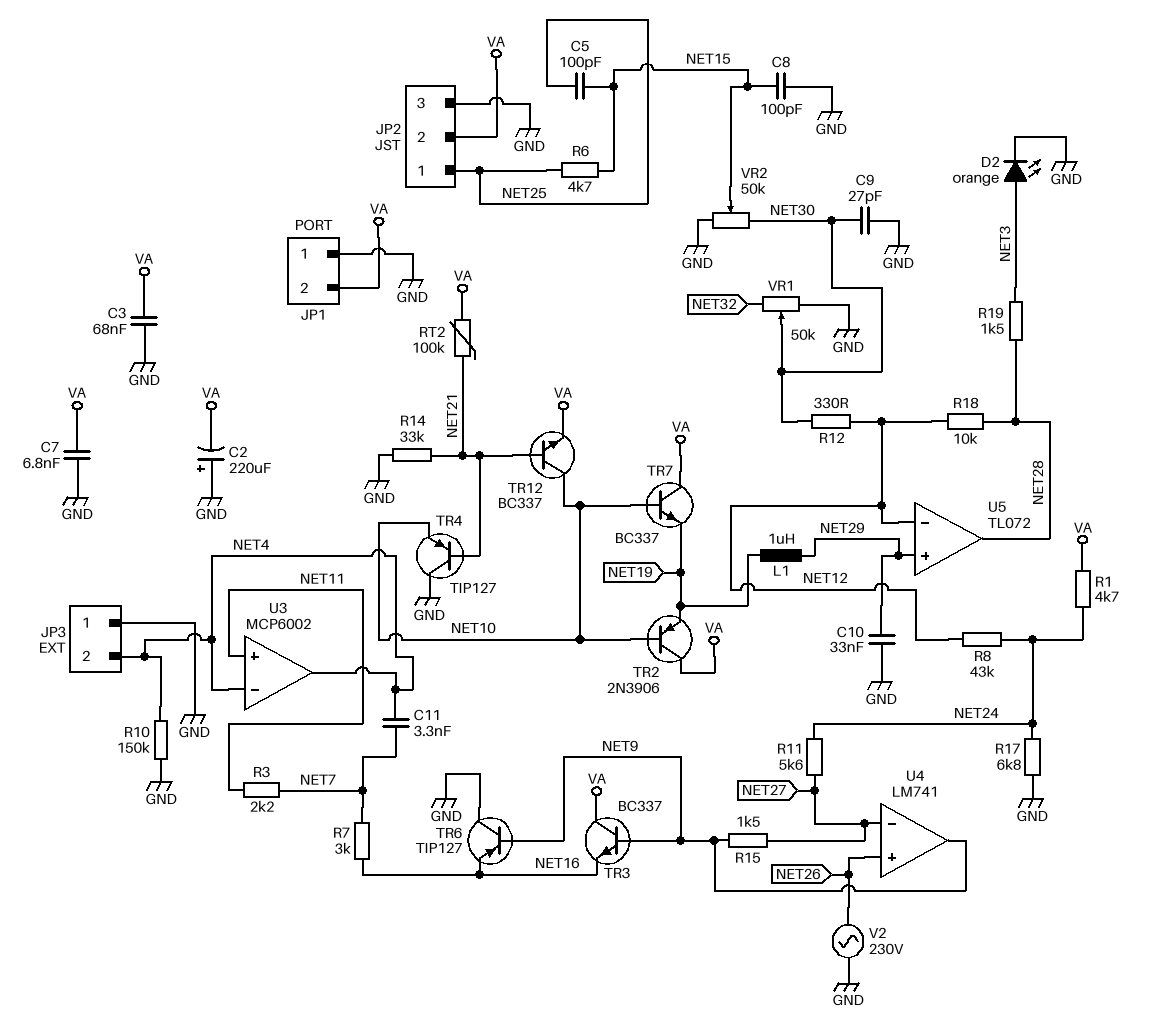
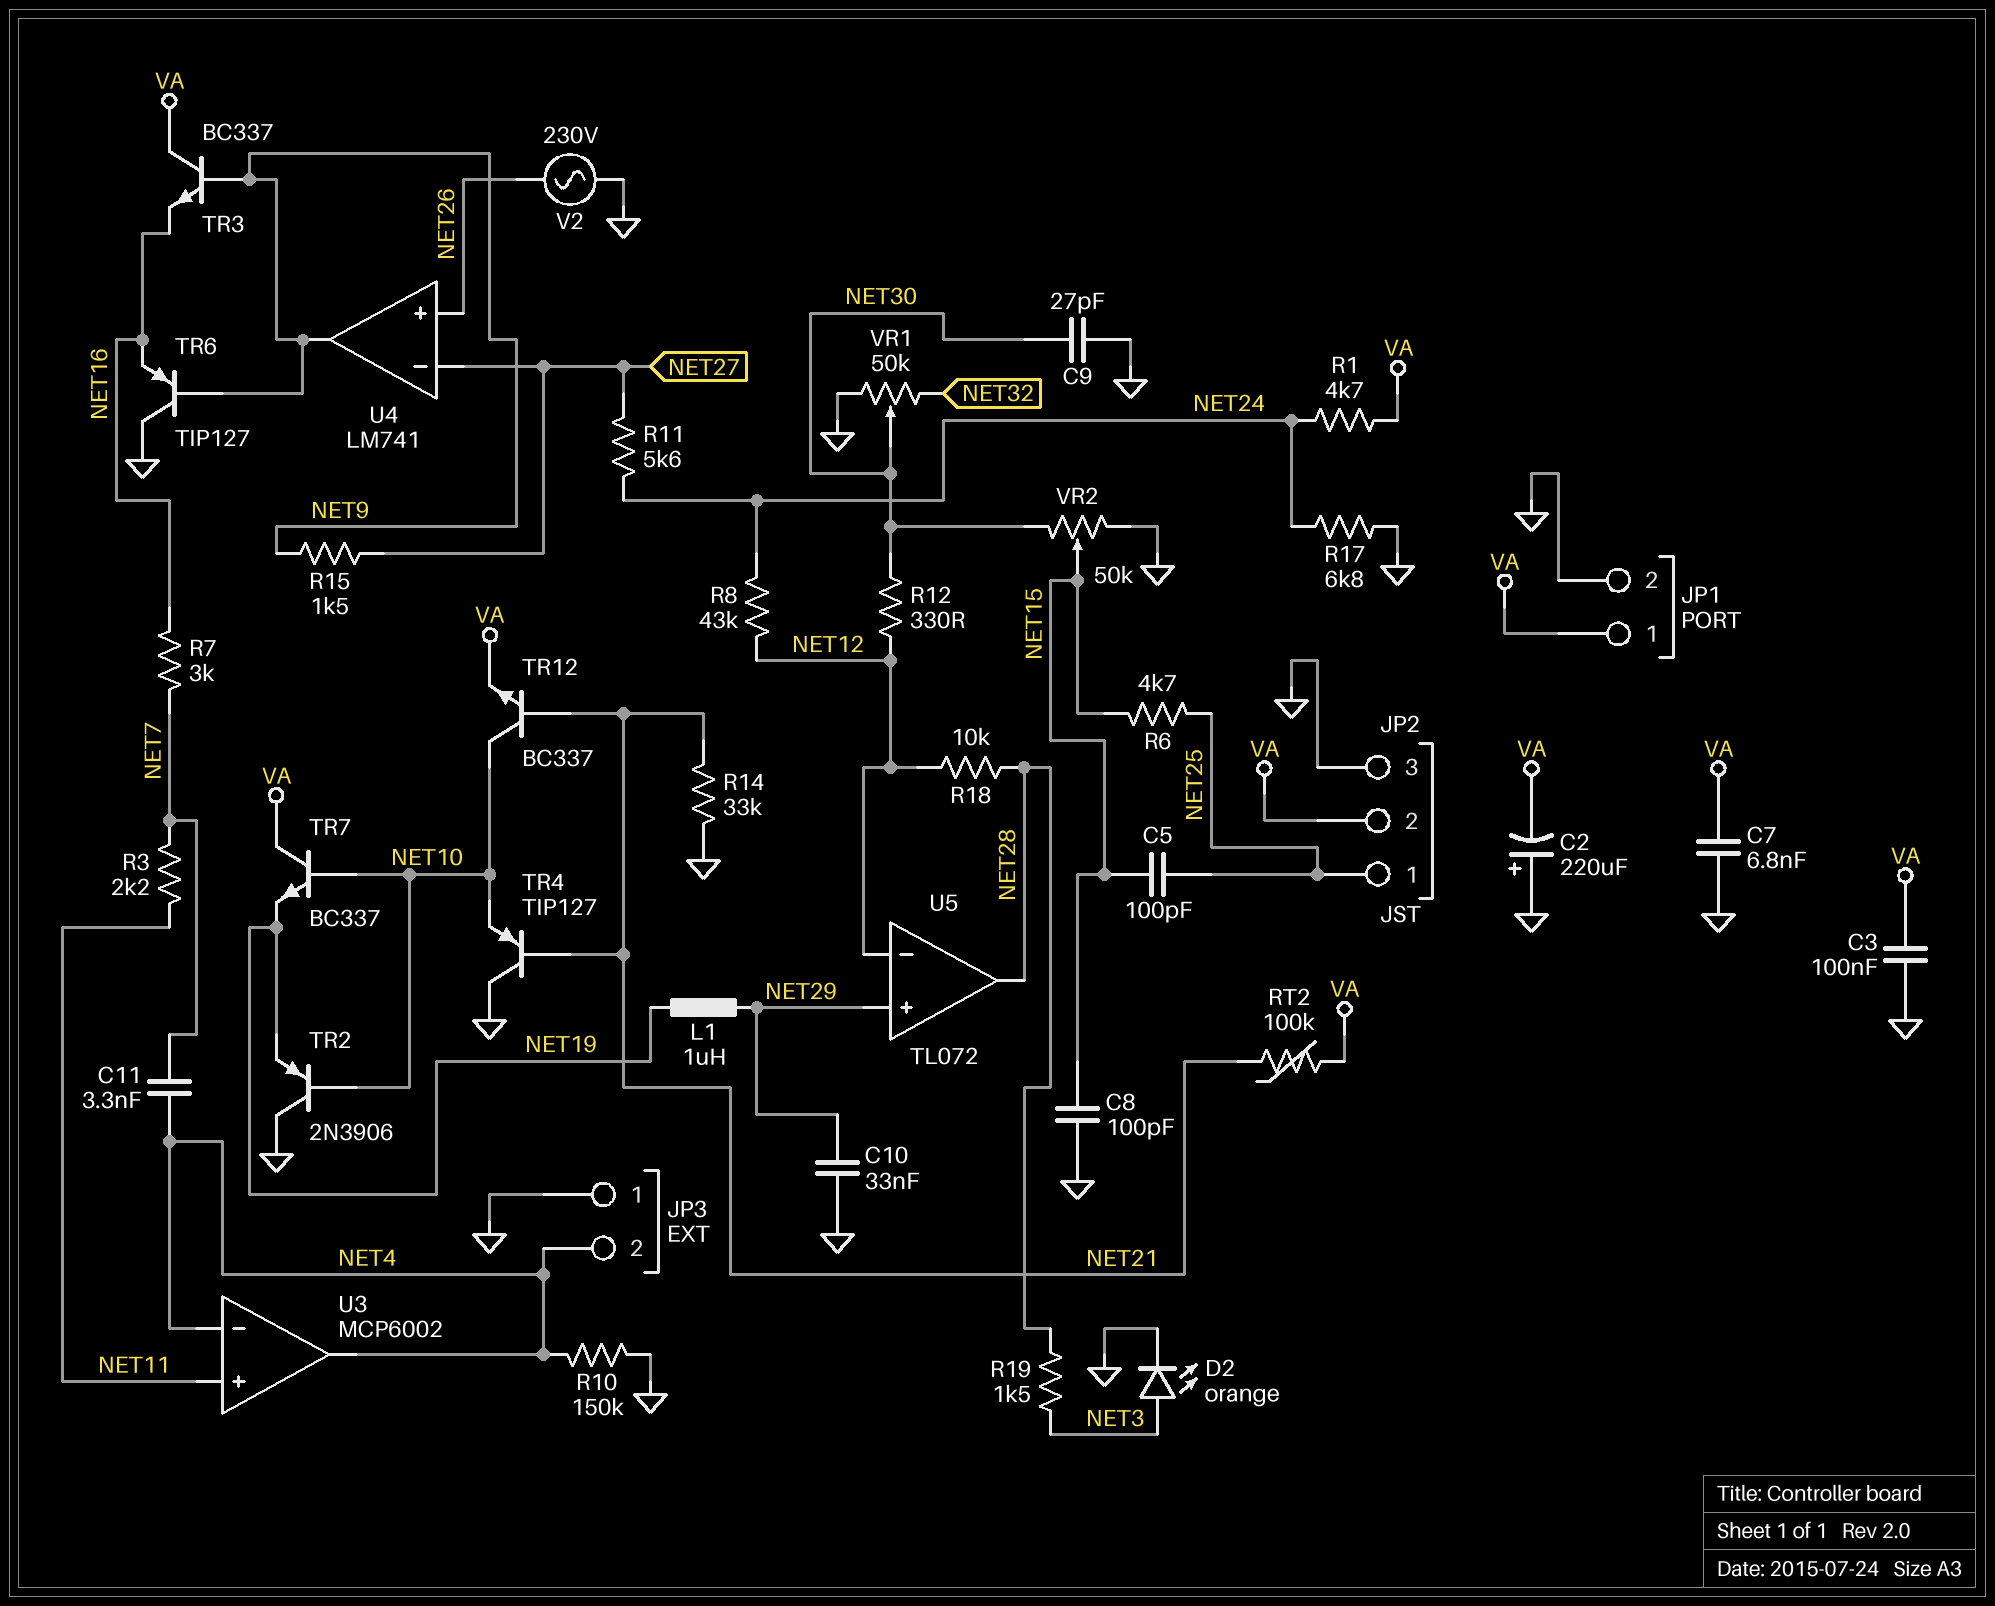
C3: 68nF (GND, VA) -> 100nF (GND, VA)
JP1 pin 1: GND -> VA
JP1 pin 2: VA -> GND
TR2: PNP 2N3906 (B NET10, C VA, E NET19) -> PNP 2N3906 (B NET10, C GND, E NET19)

